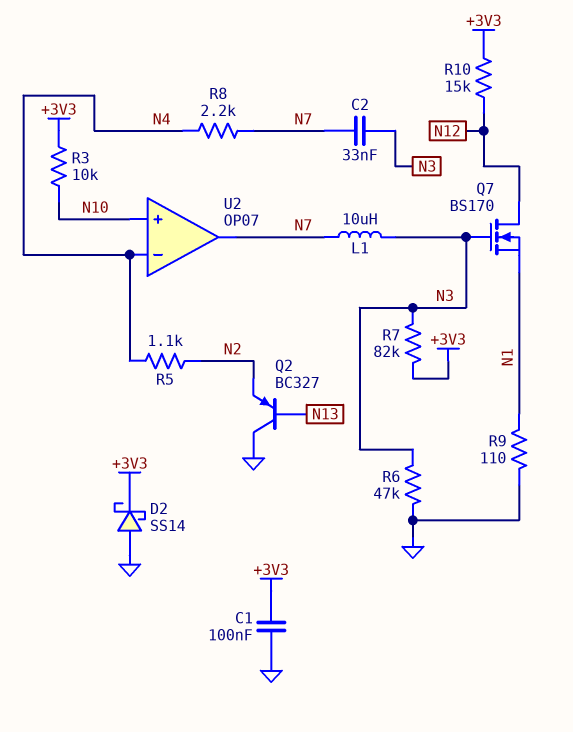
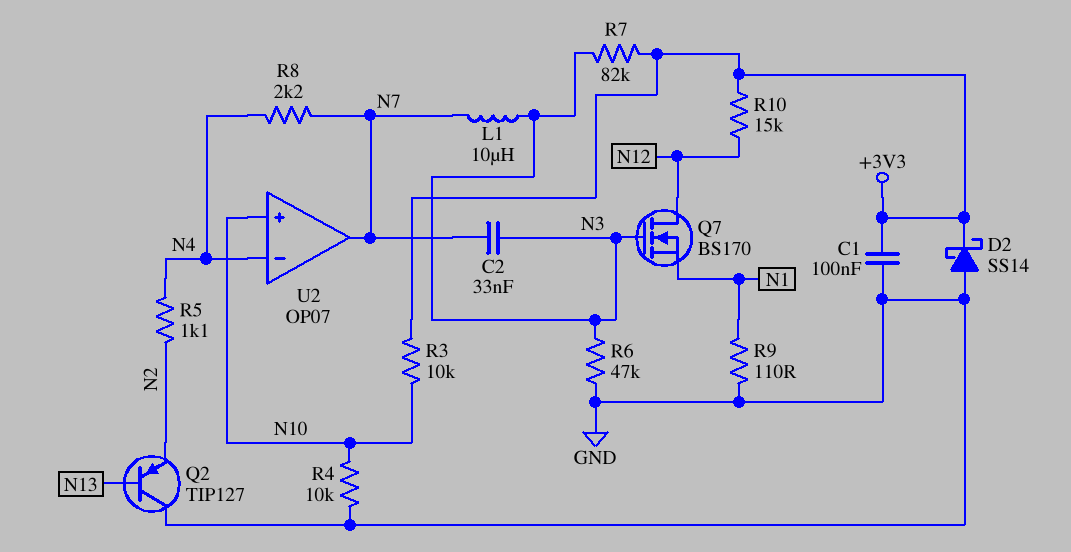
Q2: PNP BC327 (B N13, C GND, E N2) -> PNP TIP127 (B N13, C GND, E N2)
R4: none -> 10k (GND, N10)

